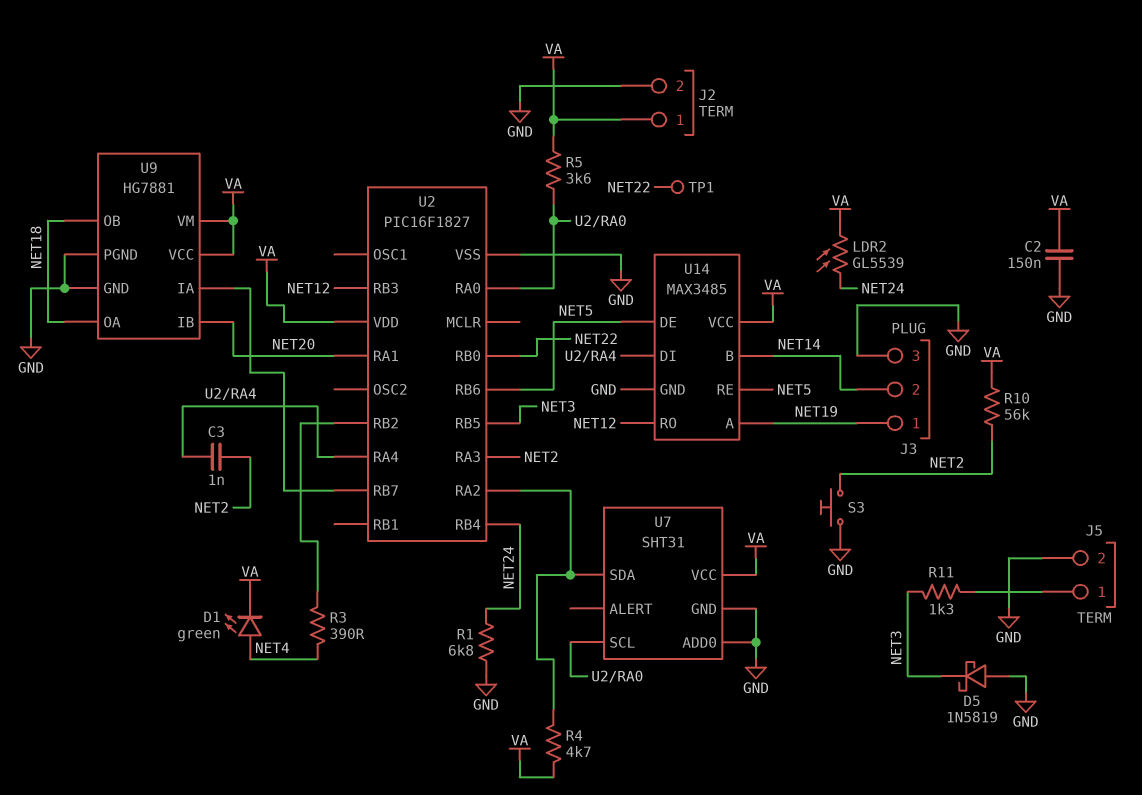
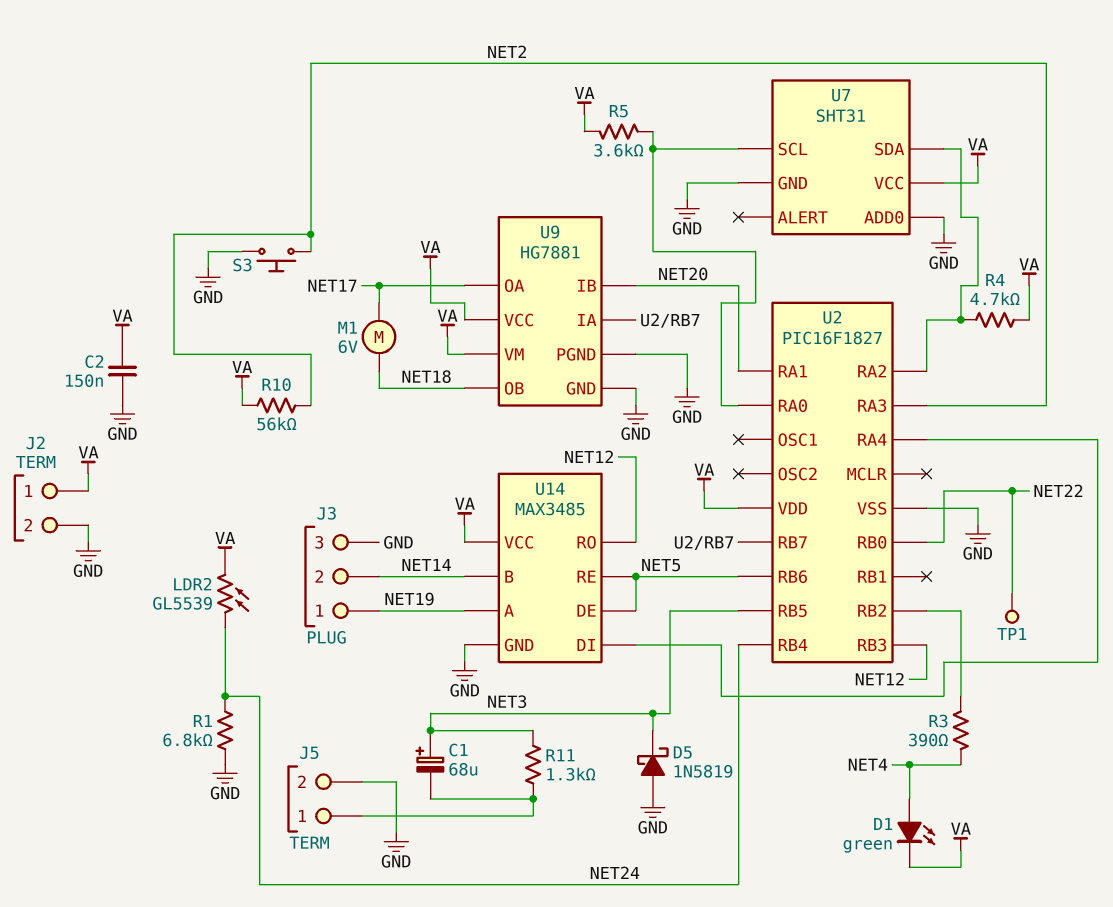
C1: none -> 68uF (plus NET3, minus J5/1)
C3: 1nF (NET2, U2/RA4) -> none
M1: none -> motor 6V (NET17, NET18)
U9 pin OA: NET18 -> NET17

